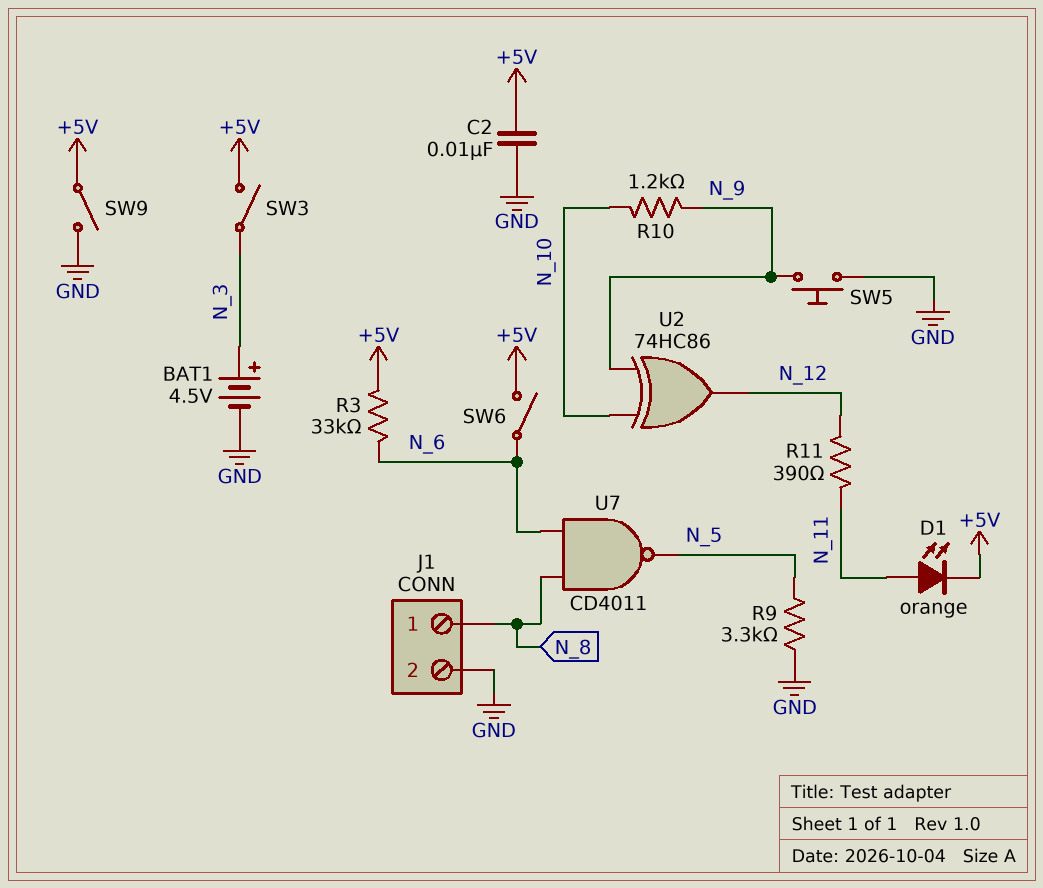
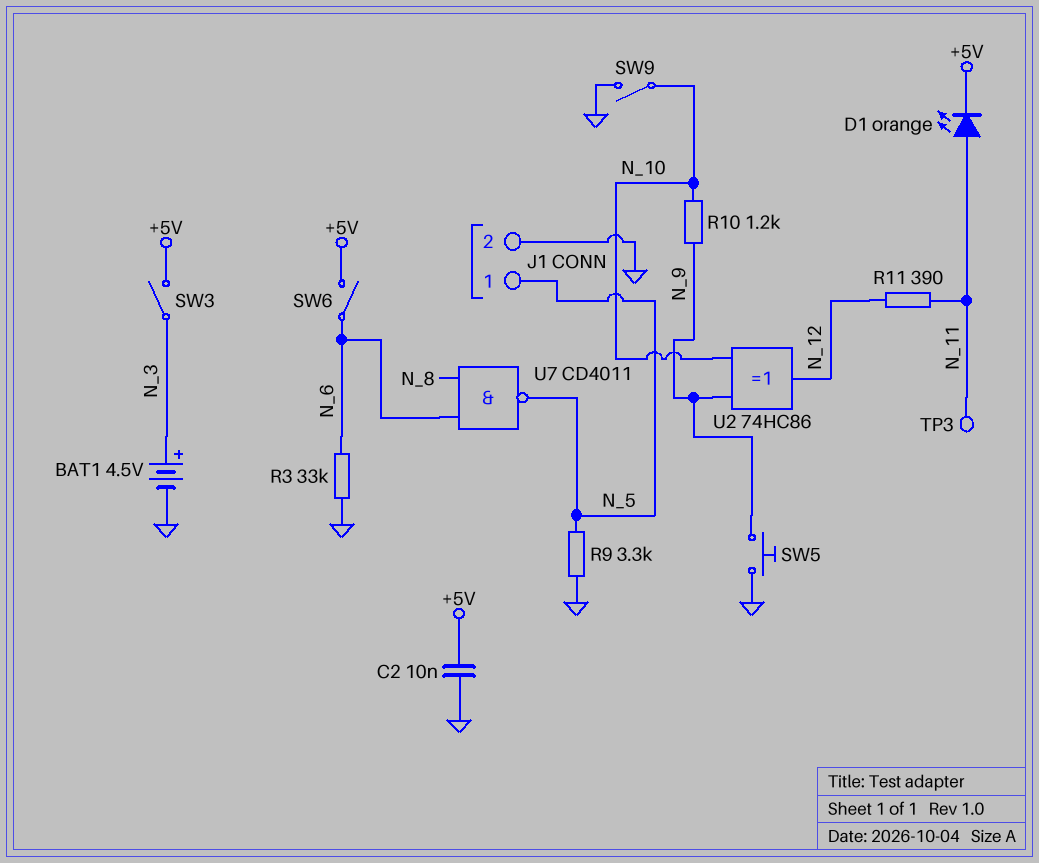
J1 pin 1: N_8 -> N_5
R3: 33k (+5V, N_6) -> 33k (GND, N_6)
SW9: switch (+5V, GND) -> switch (GND, N_10)
TP3: none -> test point (N_11)

